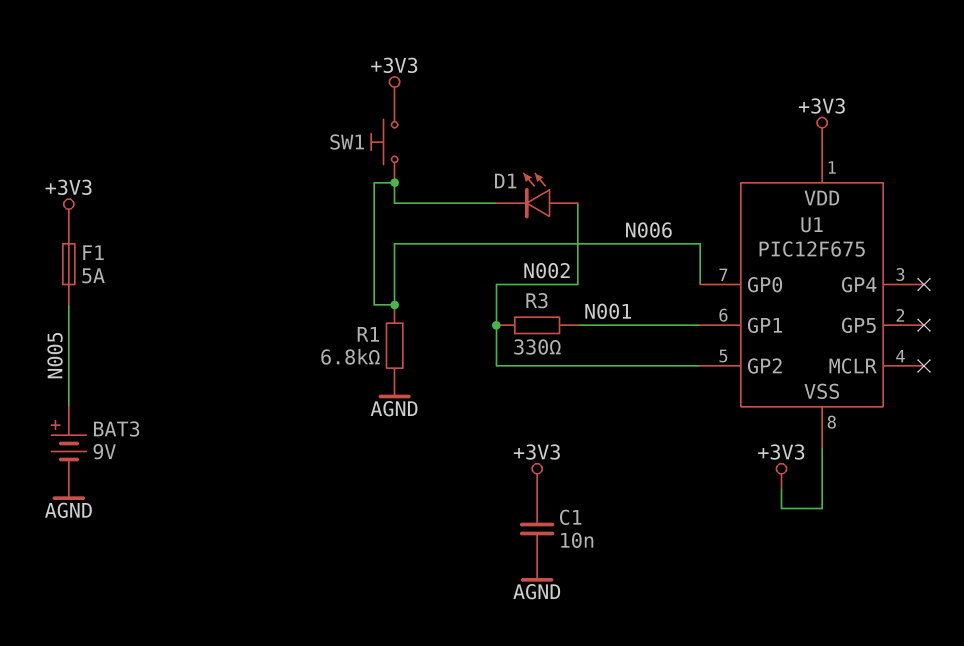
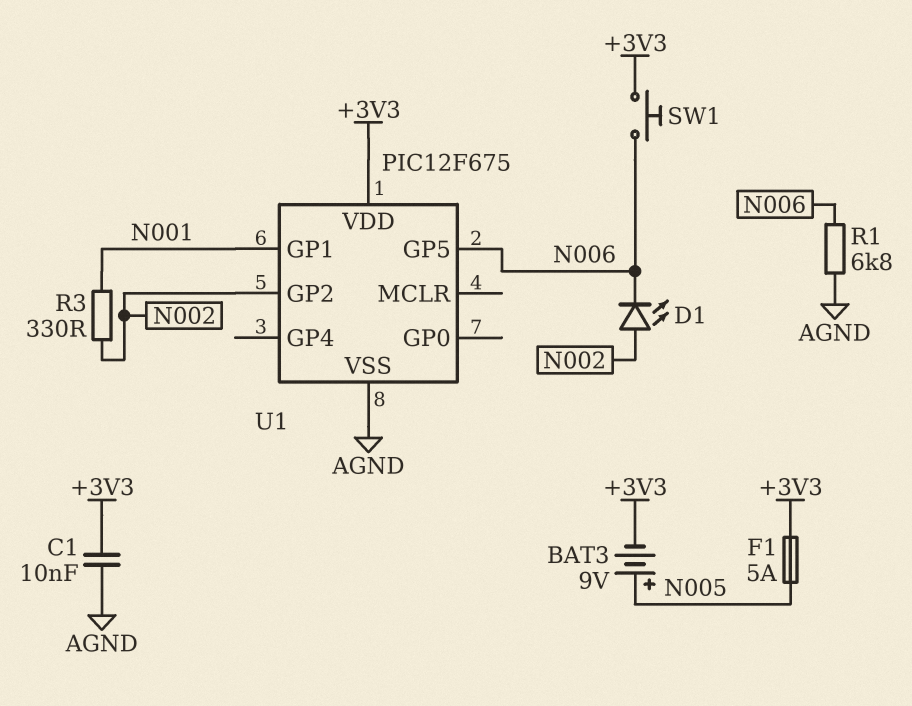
BAT3: 9V (plus N005, minus AGND) -> 9V (plus N005, minus +3V3)
U1 pin GP0: N006 -> none
U1 pin GP5: none -> N006
U1 pin VSS: +3V3 -> AGND

